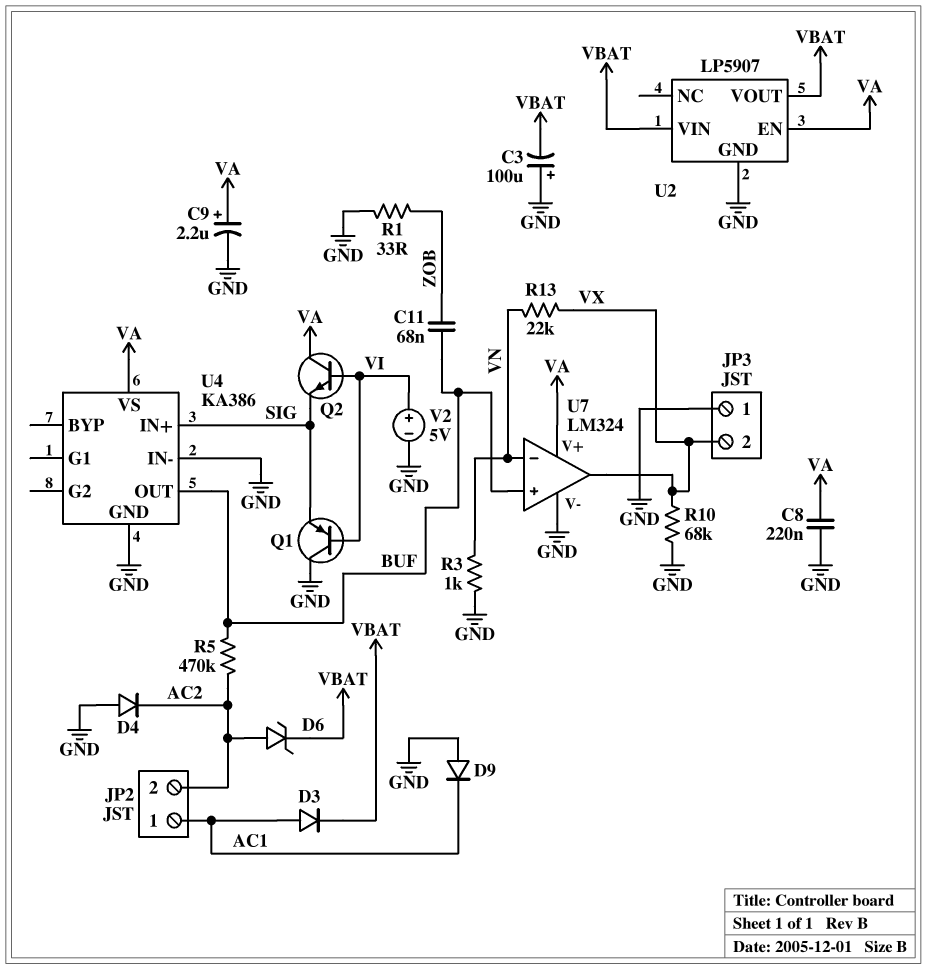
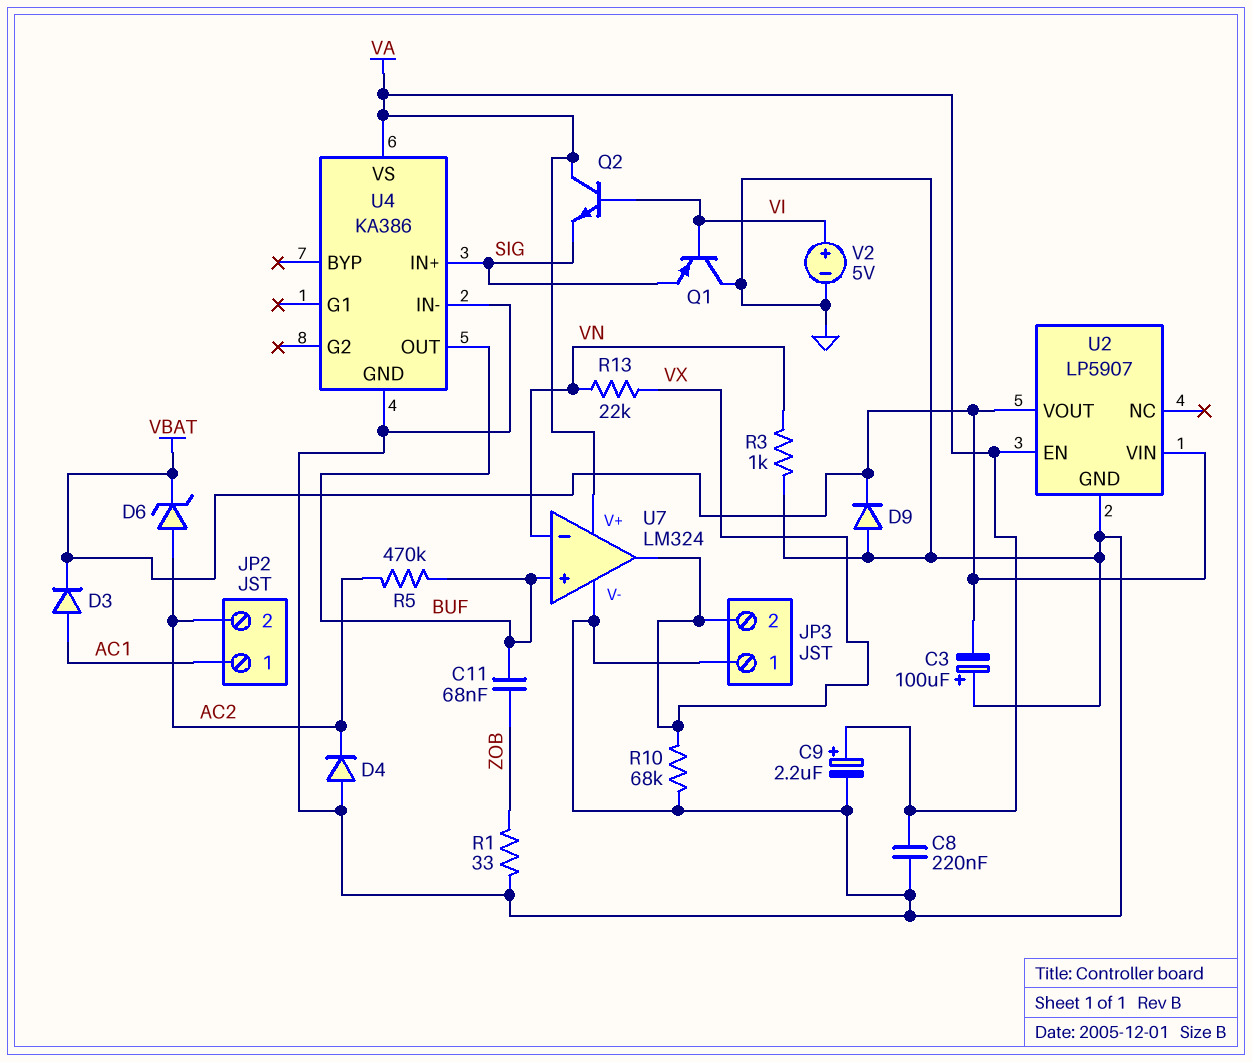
D9: diode (A GND, K AC1) -> diode (A GND, K VBAT)

